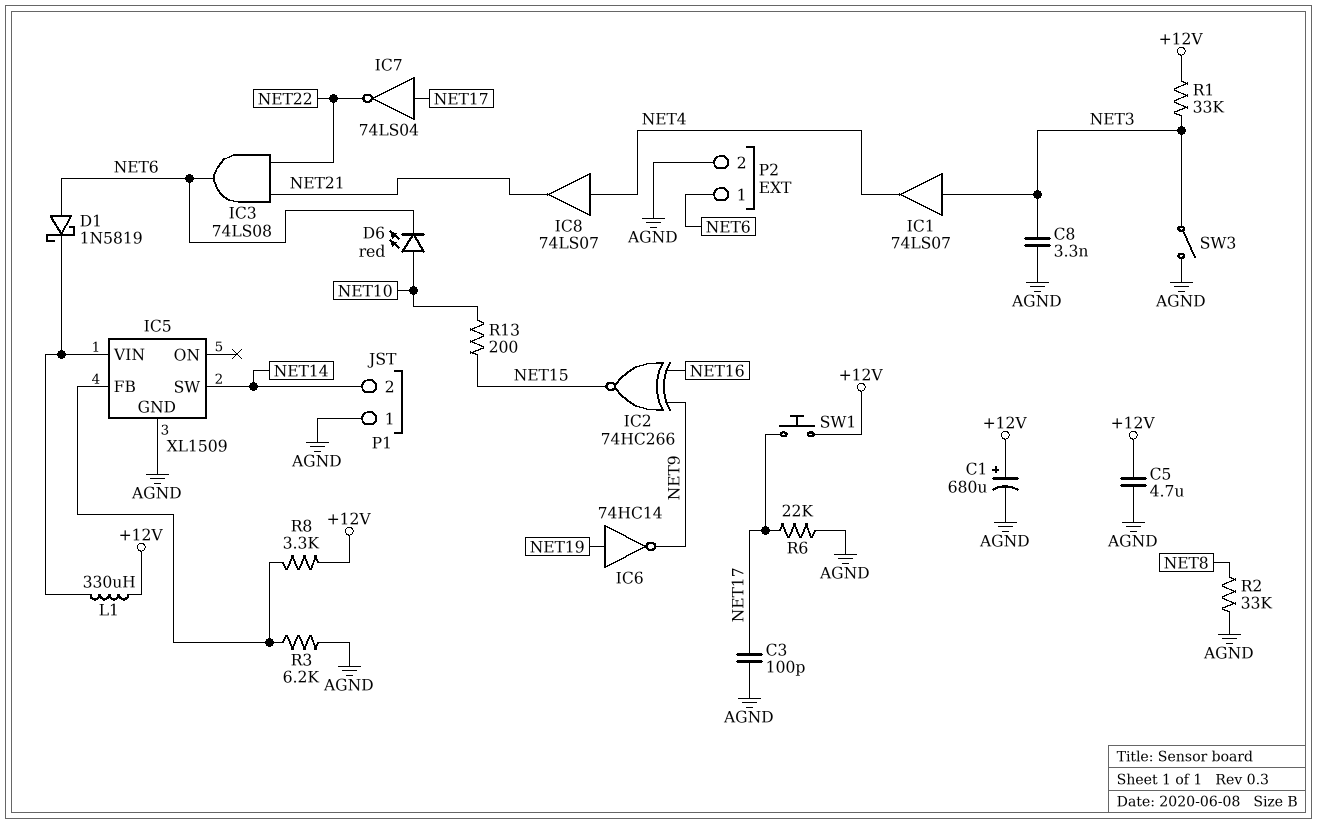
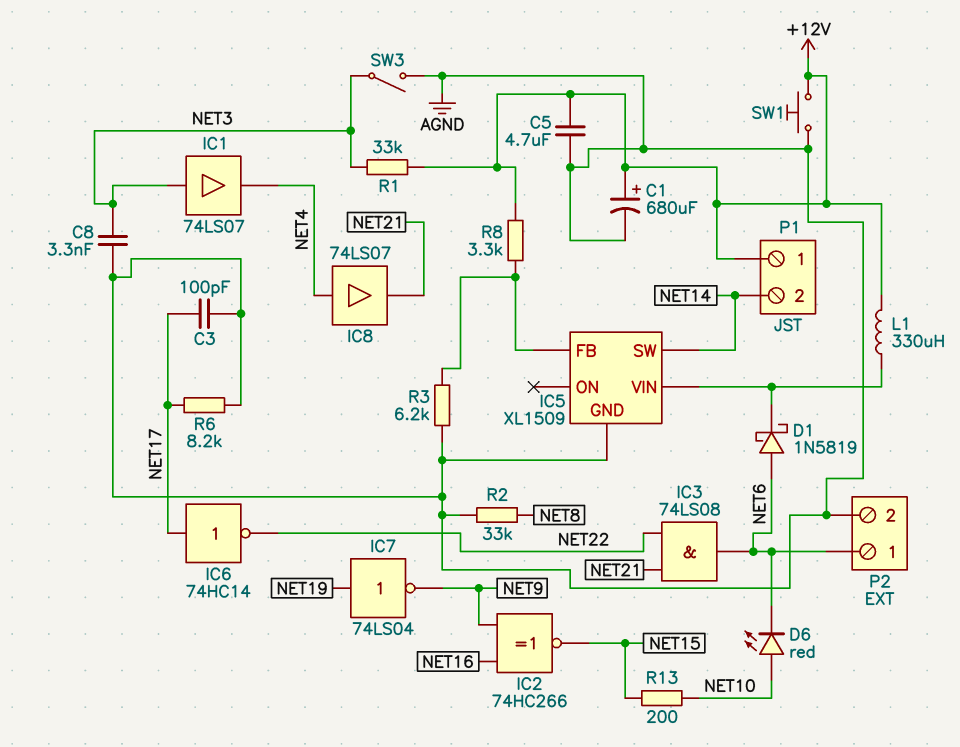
IC6: NOT 74HC14 (in NET19, out NET9) -> NOT 74HC14 (in NET17, out NET22)
IC7: NOT 74LS04 (in NET17, out NET22) -> NOT 74LS04 (in NET19, out NET9)
P1 pin 1: AGND -> +12V
R6: 22k (AGND, NET17) -> 8.2k (AGND, NET17)
SW1: button (+12V, NET17) -> button (+12V, AGND)

